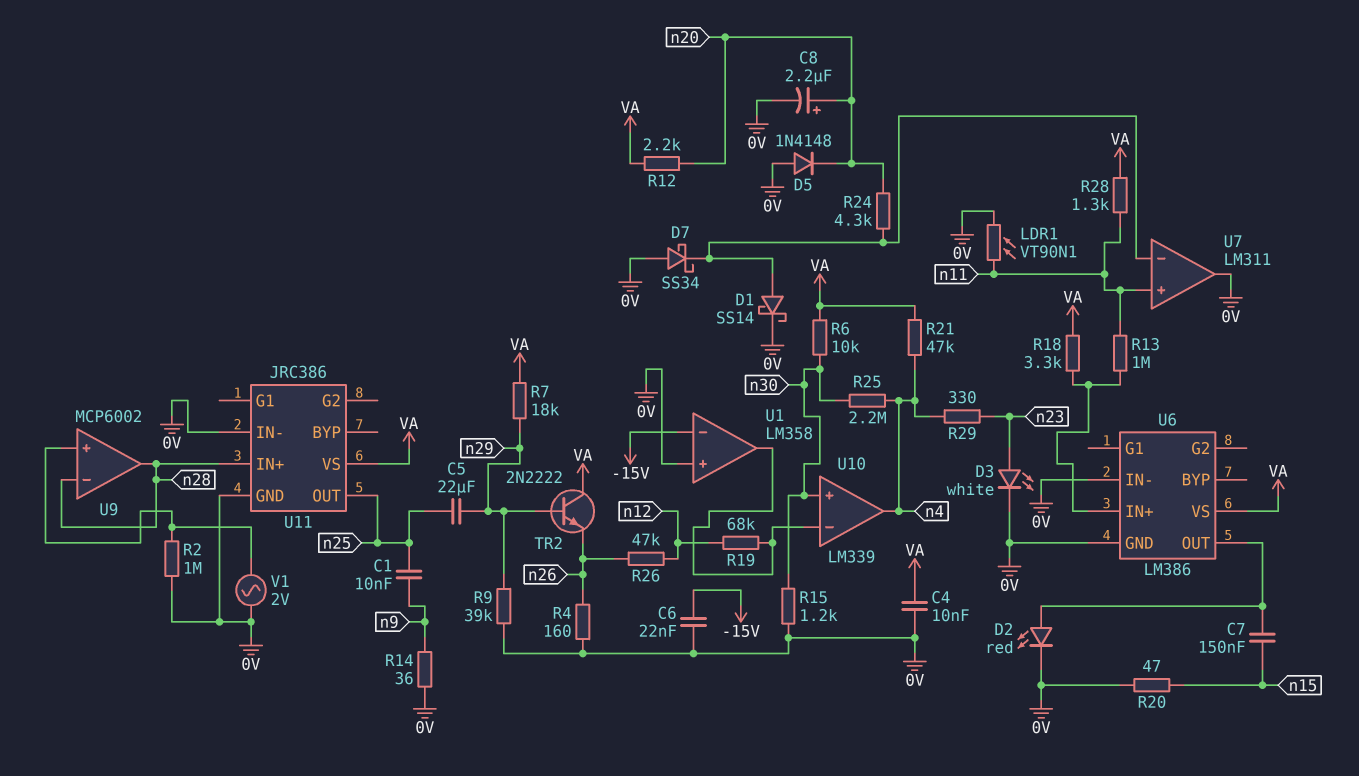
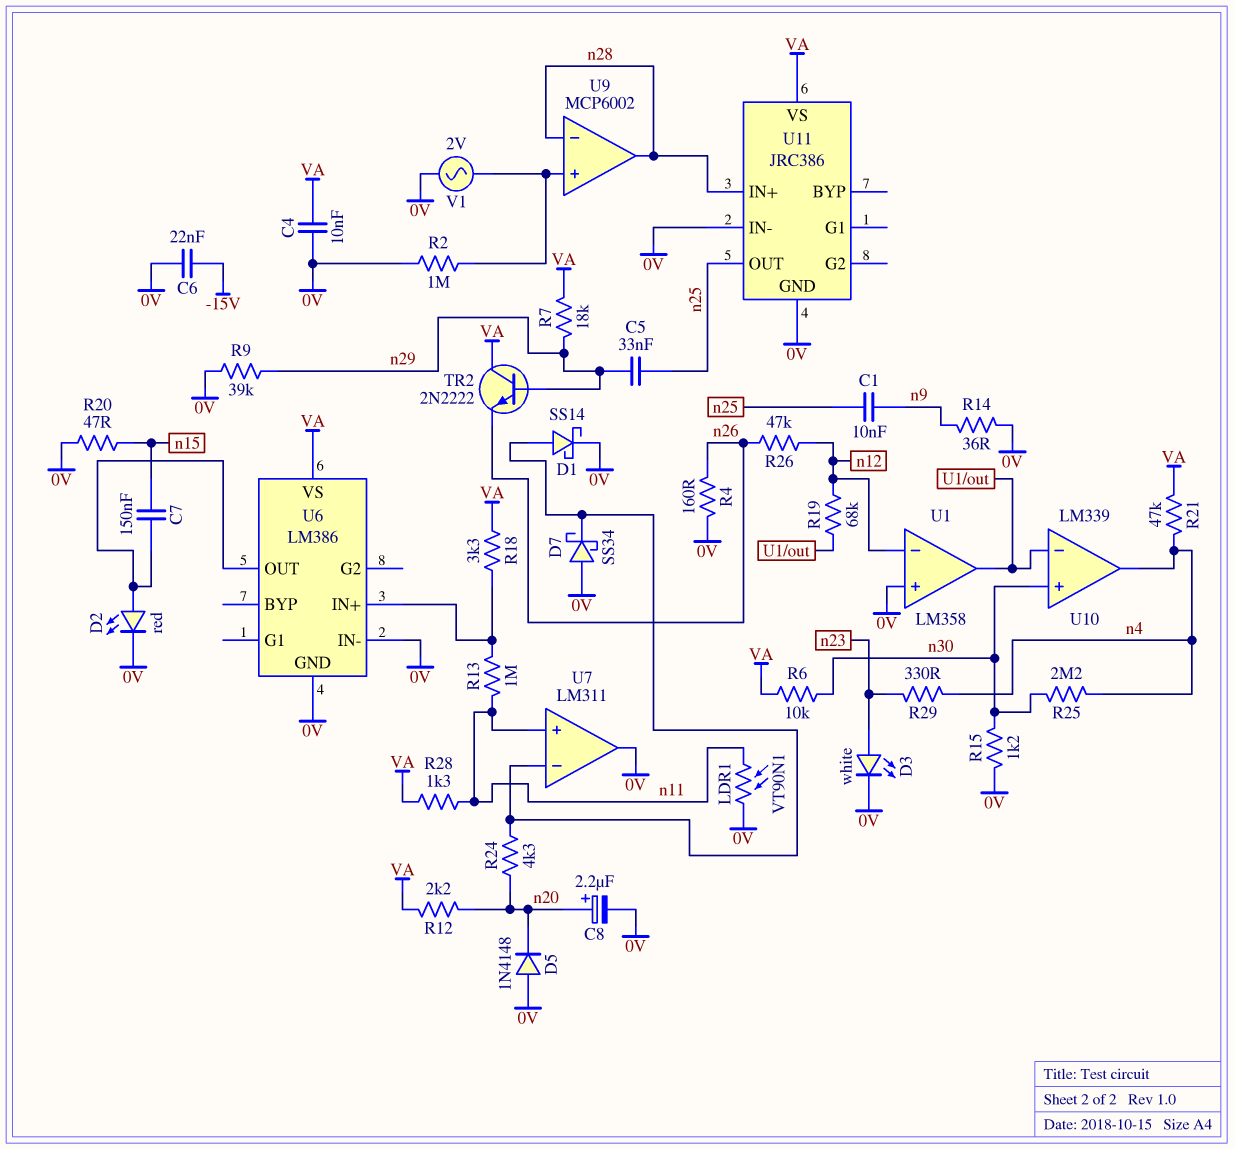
C5: 22uF (n25, n29) -> 33nF (n25, n29)
U1 pin in-: -15V -> n12

